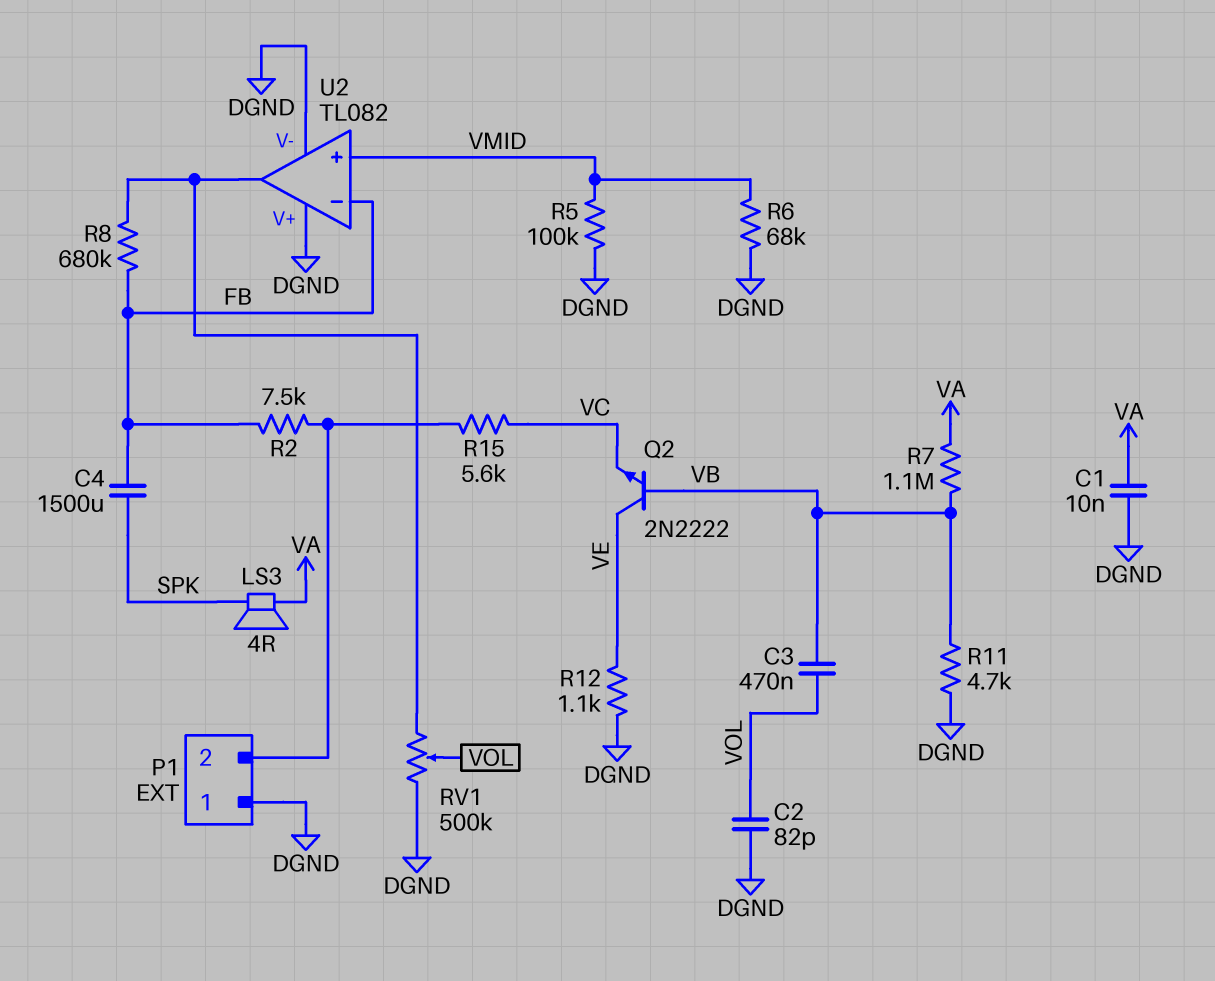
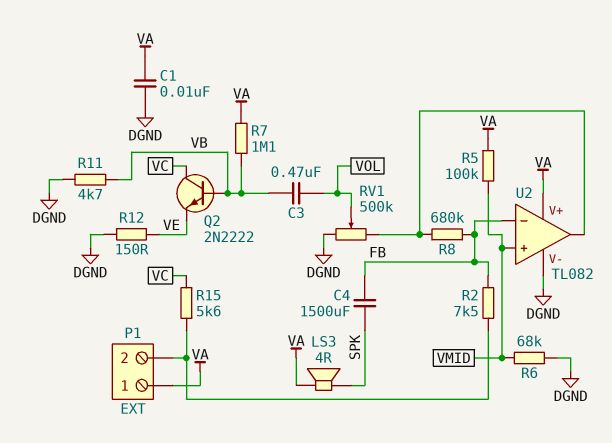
C2: 82pF (DGND, VOL) -> none
P1 pin 1: DGND -> VA
Q2: NPN 2N2222 (B VB, C VE, E VC) -> NPN 2N2222 (B VB, C VC, E VE)
R5: 100k (DGND, VMID) -> 100k (VA, VMID)
R12: 1.1k (DGND, VE) -> 150 (DGND, VE)
U2 pin V+: DGND -> VA

